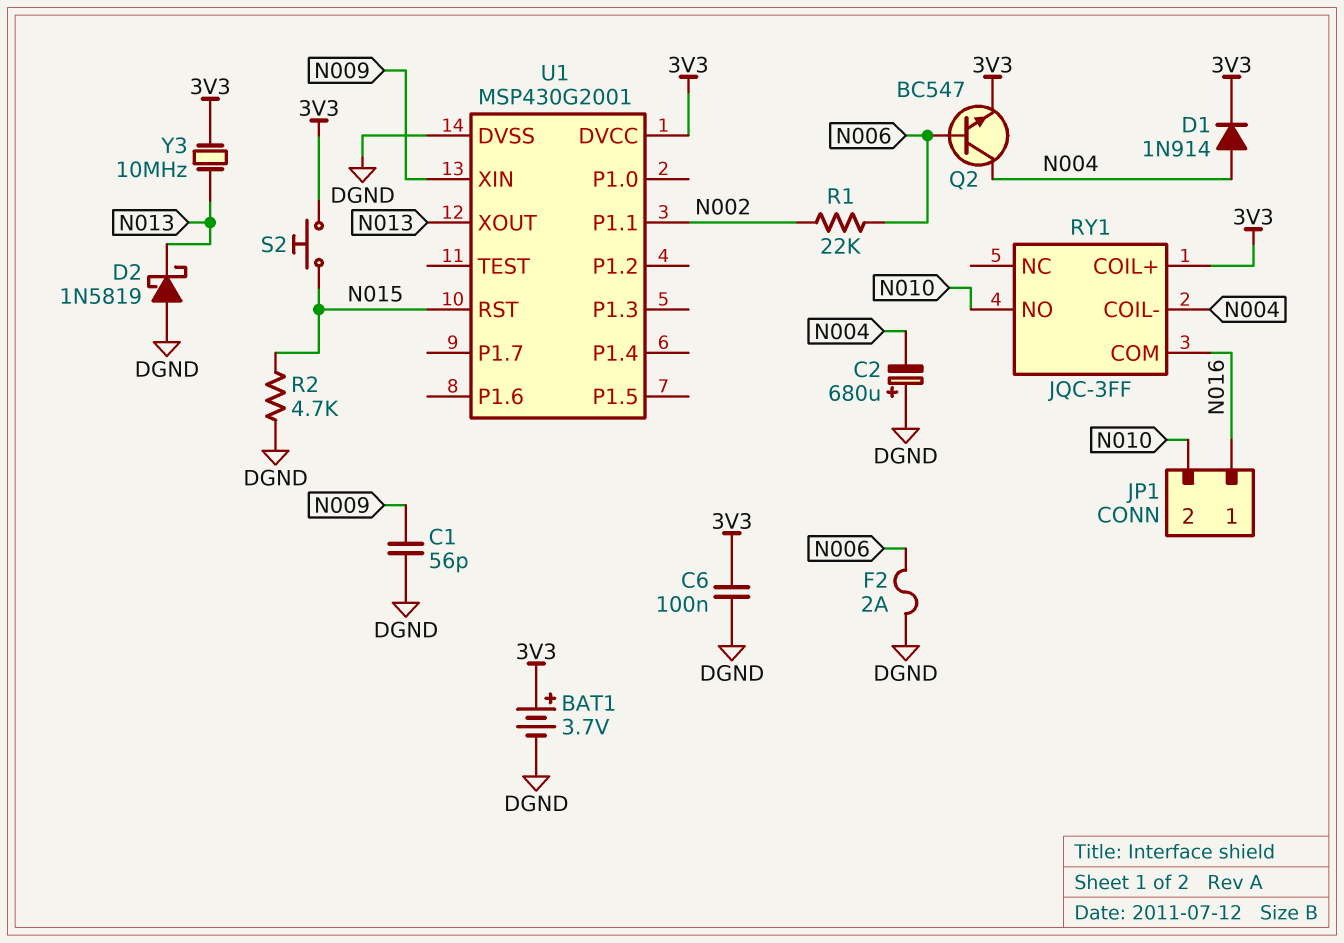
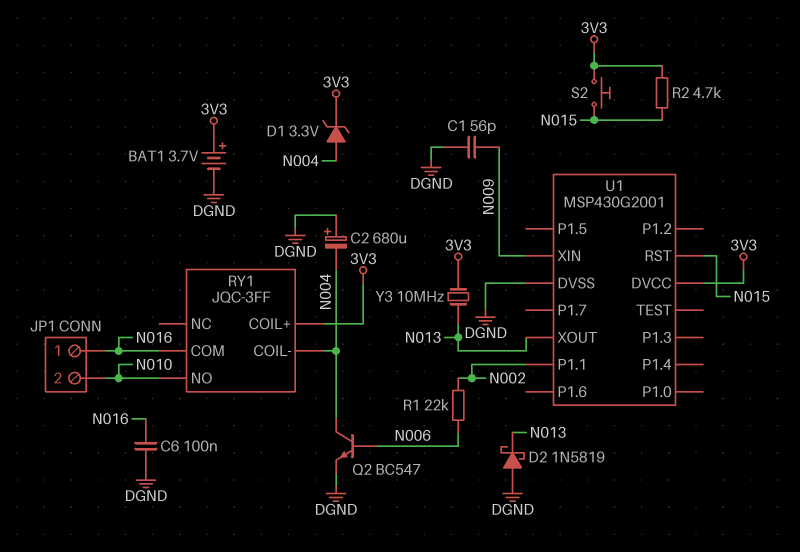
C6: 100nF (3V3, DGND) -> 100nF (DGND, N016)
D1: diode 1N914 (A N004, K 3V3) -> zener 3.3V (A N004, K 3V3)
F2: 2A (DGND, N006) -> none
Q2: NPN BC547 (B N006, C N004, E 3V3) -> NPN BC547 (B N006, C N004, E DGND)
R2: 4.7k (DGND, N015) -> 4.7k (3V3, N015)

